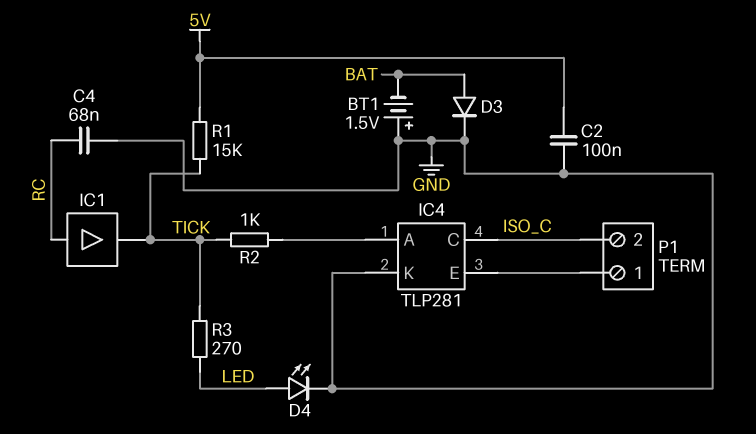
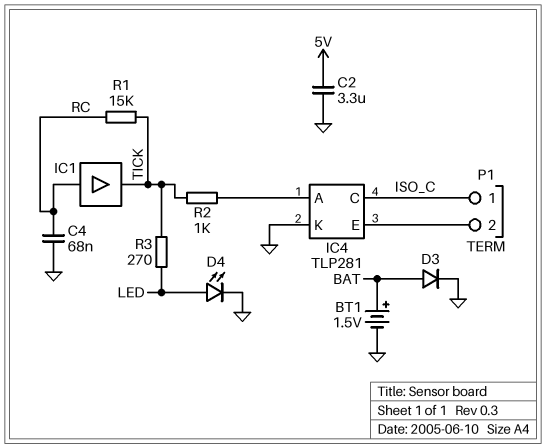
BT1: 1.5V (plus GND, minus BAT) -> 1.5V (plus BAT, minus GND)
C2: 100nF (5V, GND) -> 3.3uF (5V, GND)
P1 pin 1: IC4/E -> ISO_C
P1 pin 2: ISO_C -> IC4/E
R1: 15k (5V, TICK) -> 15k (RC, TICK)

